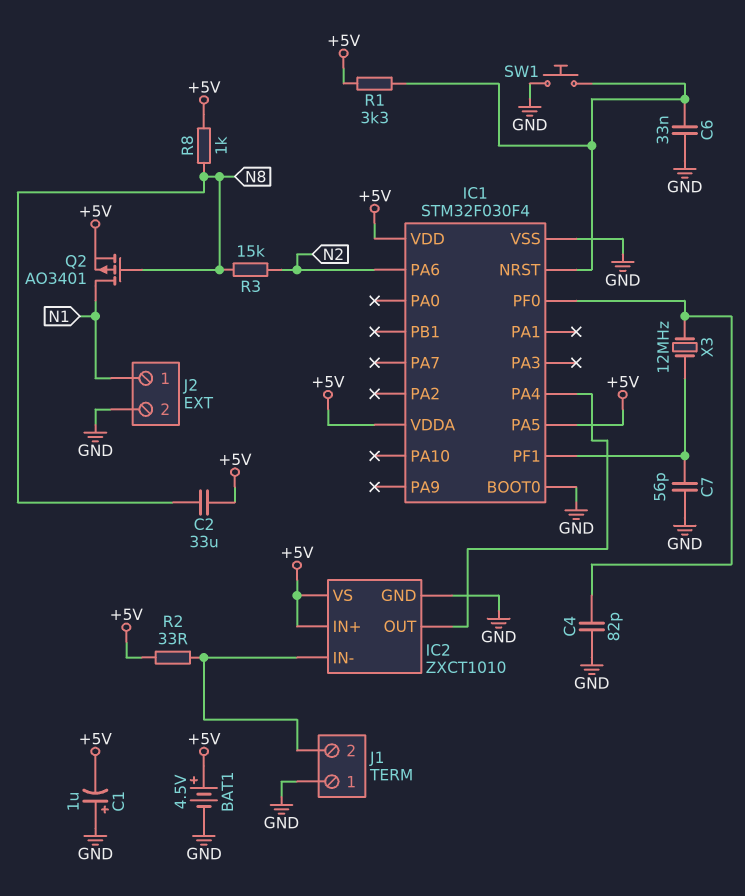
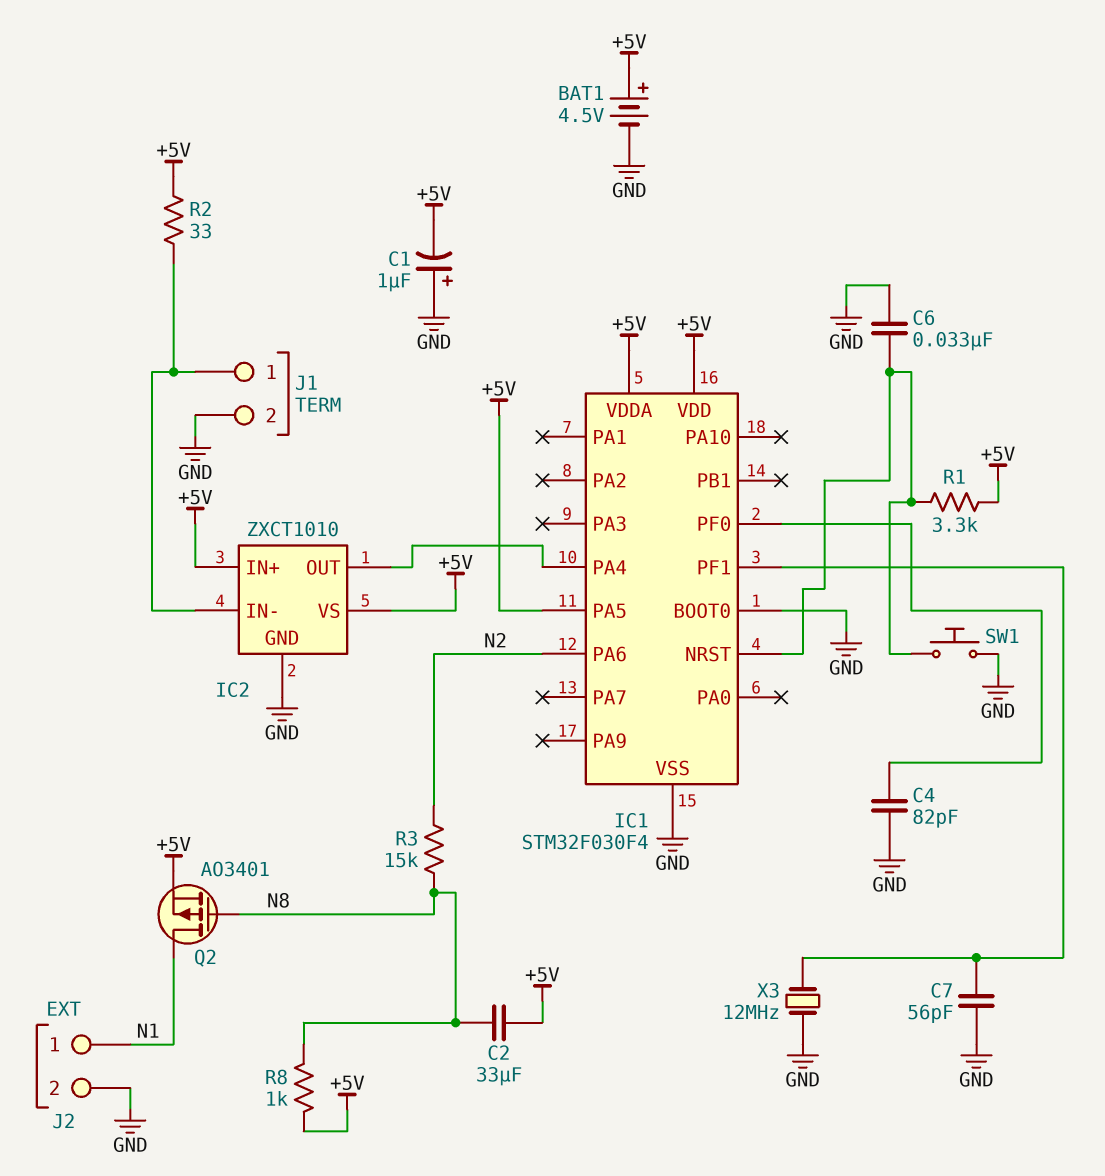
J1 pin 1: GND -> IC2/IN-
J1 pin 2: IC2/IN- -> GND
X3: 12MHz (IC1/PF0, IC1/PF1) -> 12MHz (GND, IC1/PF1)

